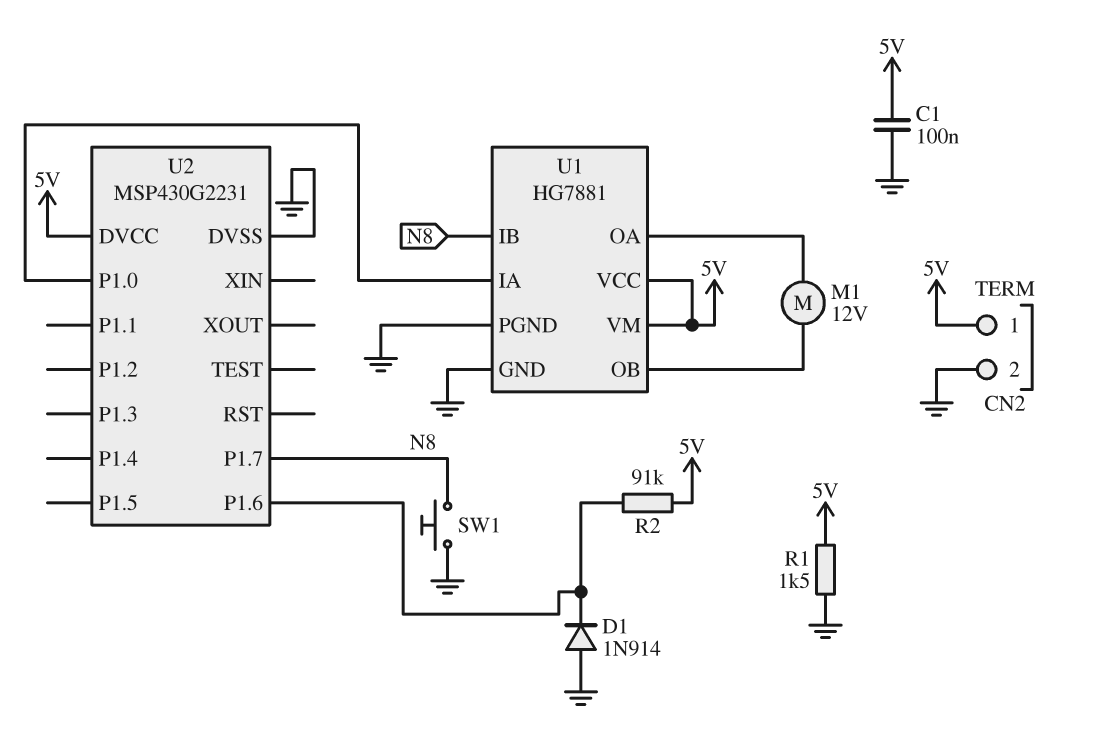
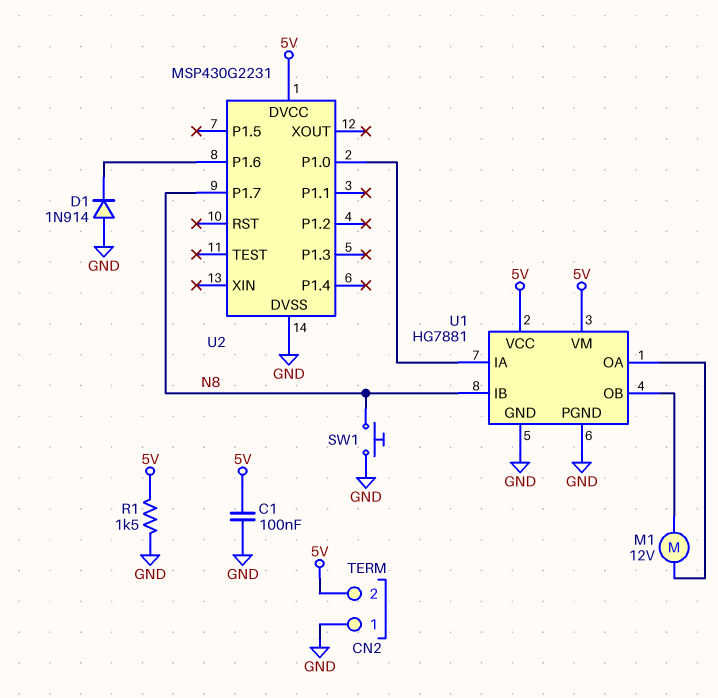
CN2 pin 1: 5V -> GND
CN2 pin 2: GND -> 5V
R2: 91k (5V, U2/P1.6) -> none

